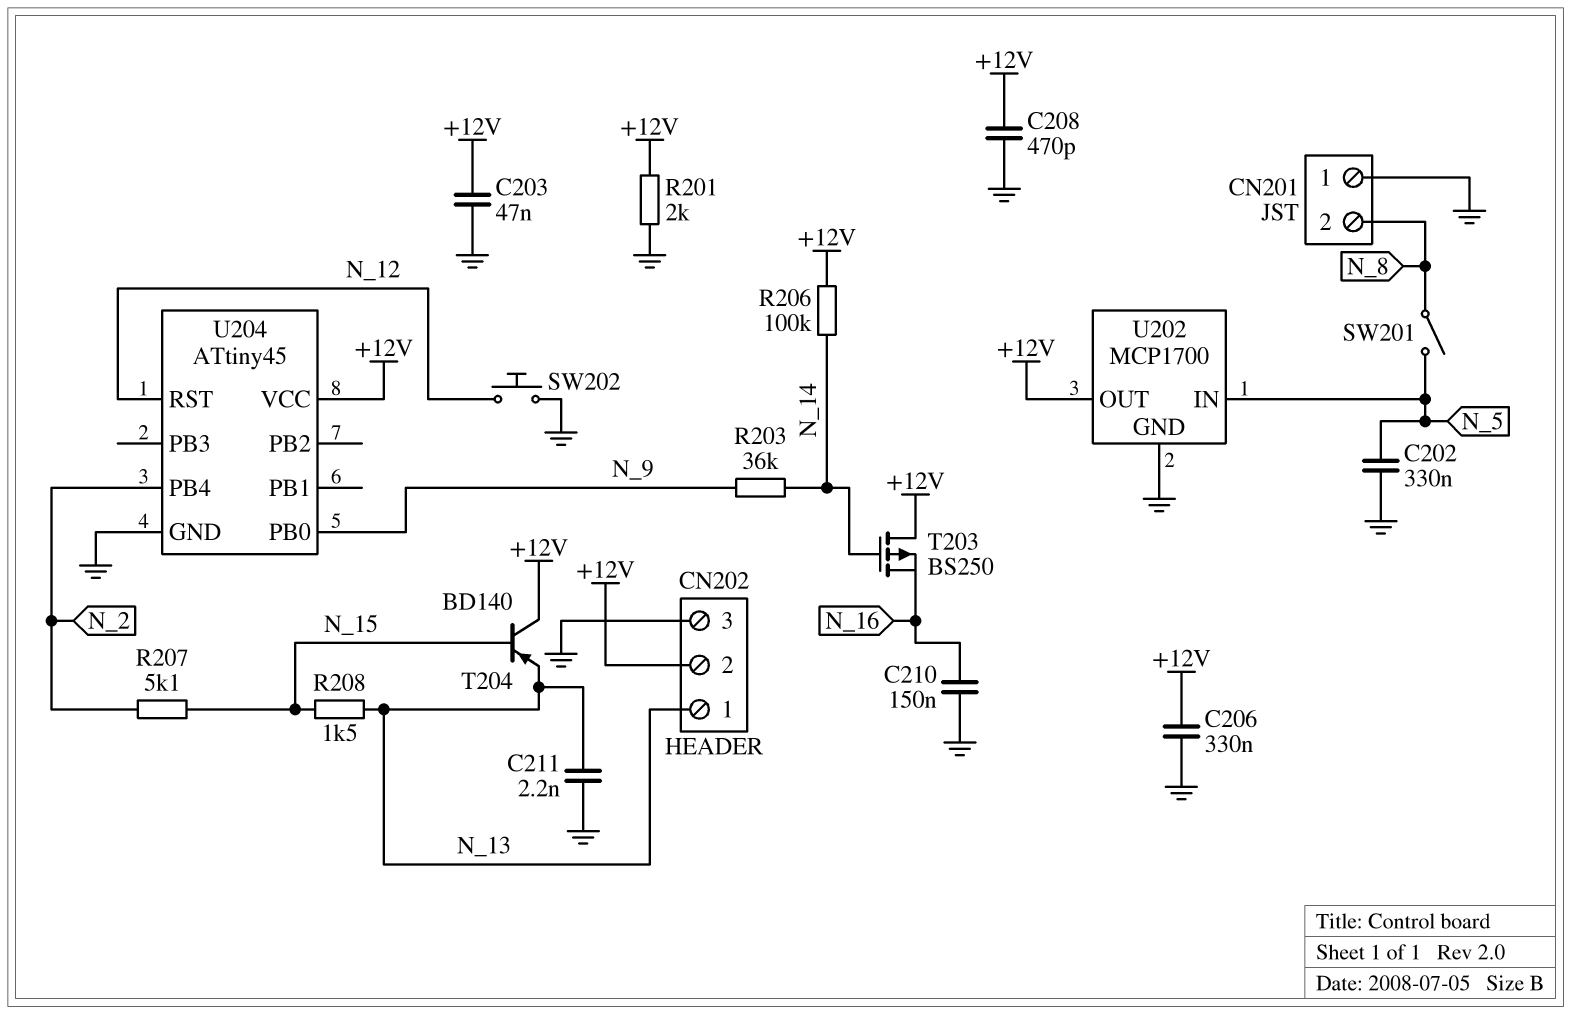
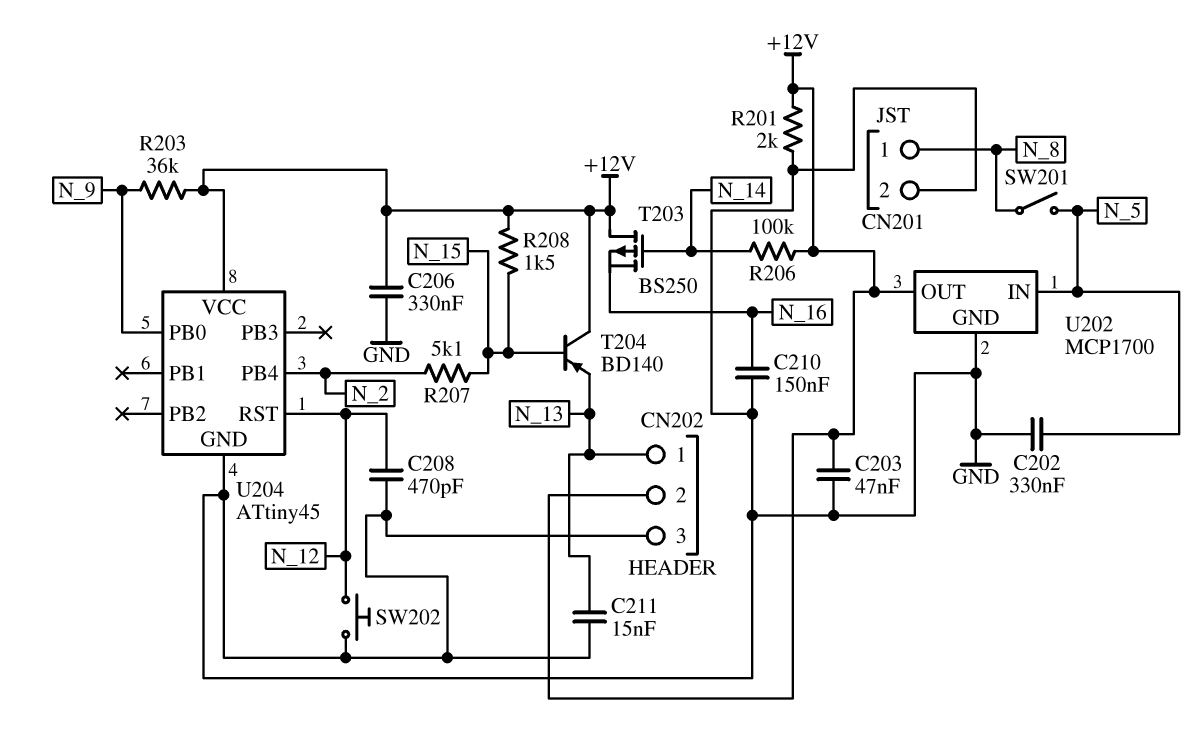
C208: 470pF (+12V, GND) -> 470pF (GND, N_12)
C211: 2.2nF (GND, N_13) -> 15nF (GND, N_13)
CN201 pin 1: GND -> N_8
CN201 pin 2: N_8 -> GND
R203: 36k (N_9, N_14) -> 36k (+12V, N_9)
R208: 1.5k (N_13, N_15) -> 1.5k (+12V, N_15)

